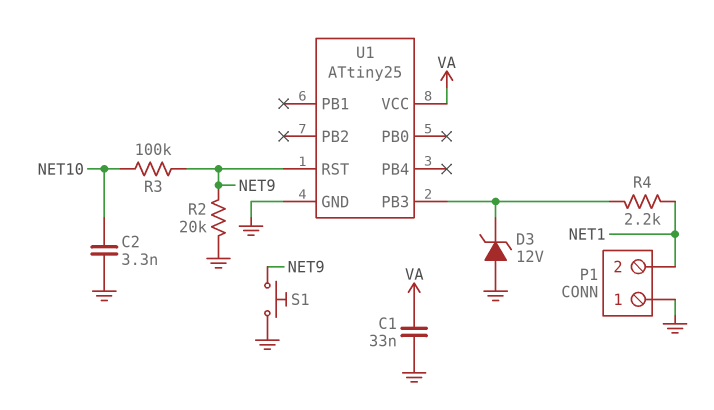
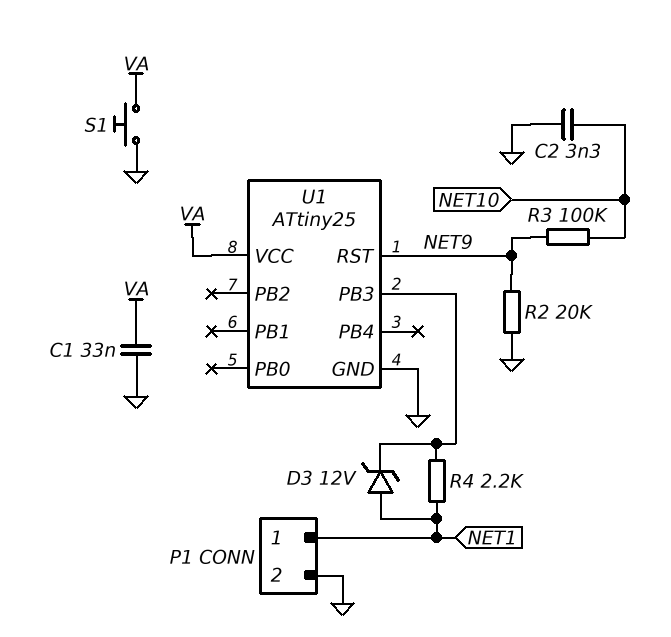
D3: zener 12V (A GND, K U1/PB3) -> zener 12V (A NET1, K U1/PB3)
P1 pin 1: GND -> NET1
P1 pin 2: NET1 -> GND
S1: button (GND, NET9) -> button (GND, VA)

